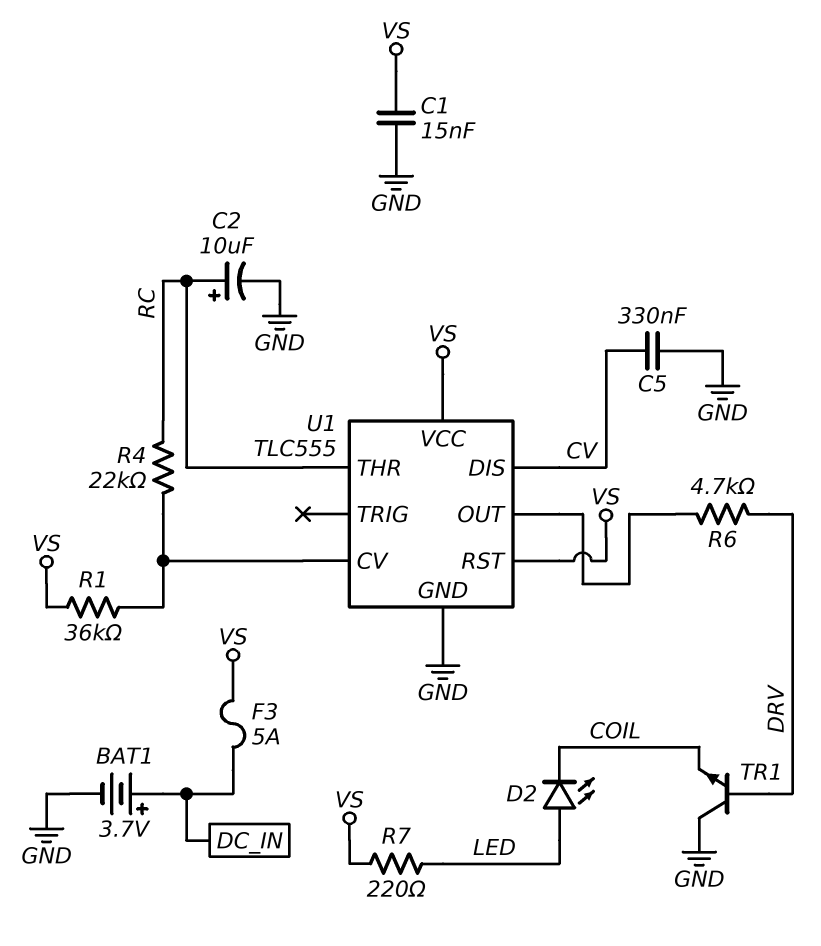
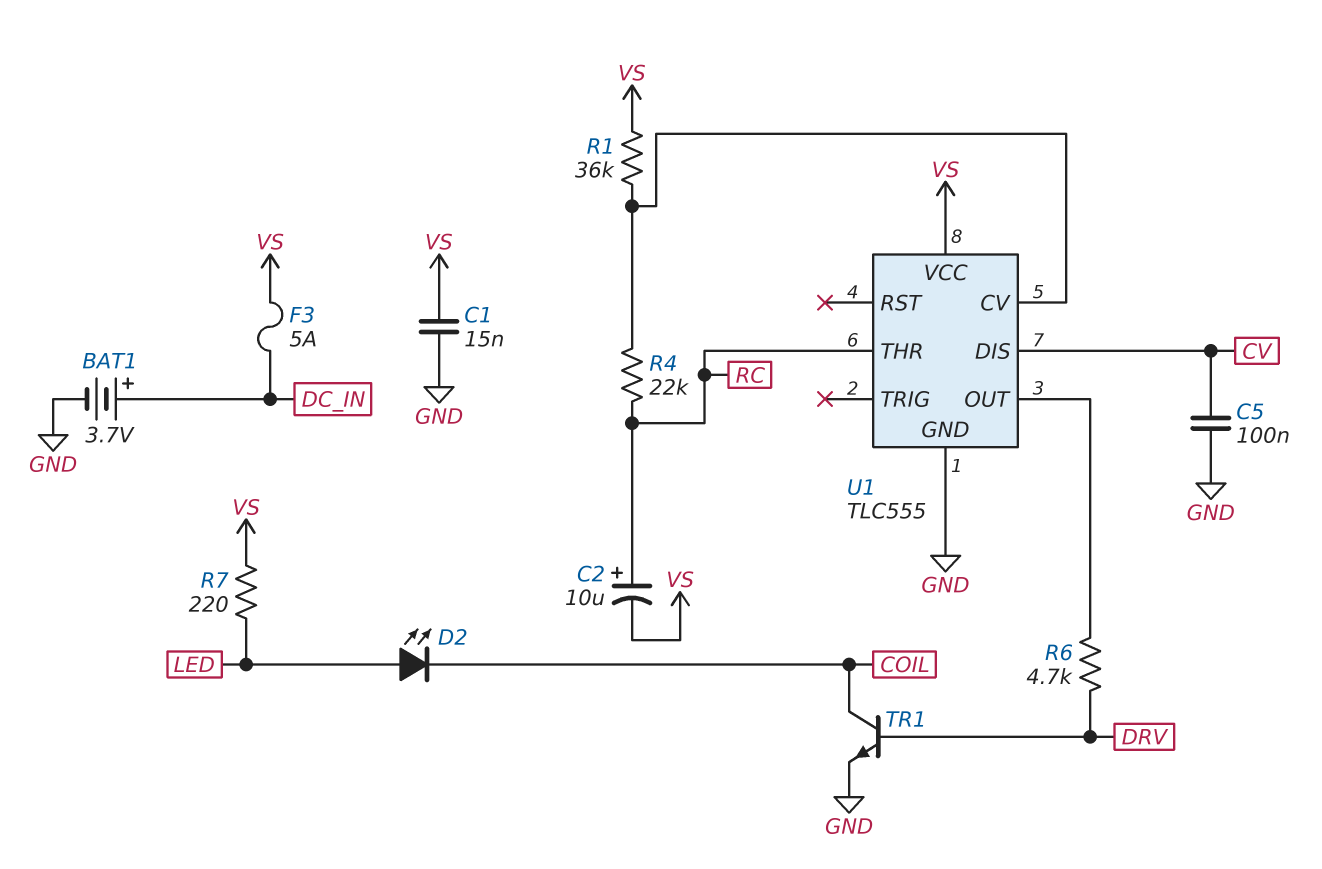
C2: 10uF (plus RC, minus GND) -> 10uF (plus RC, minus VS)
C5: 330nF (CV, GND) -> 100nF (CV, GND)
TR1: NPN (B DRV, C GND, E COIL) -> NPN (B DRV, C COIL, E GND)
U1 pin RST: VS -> none

